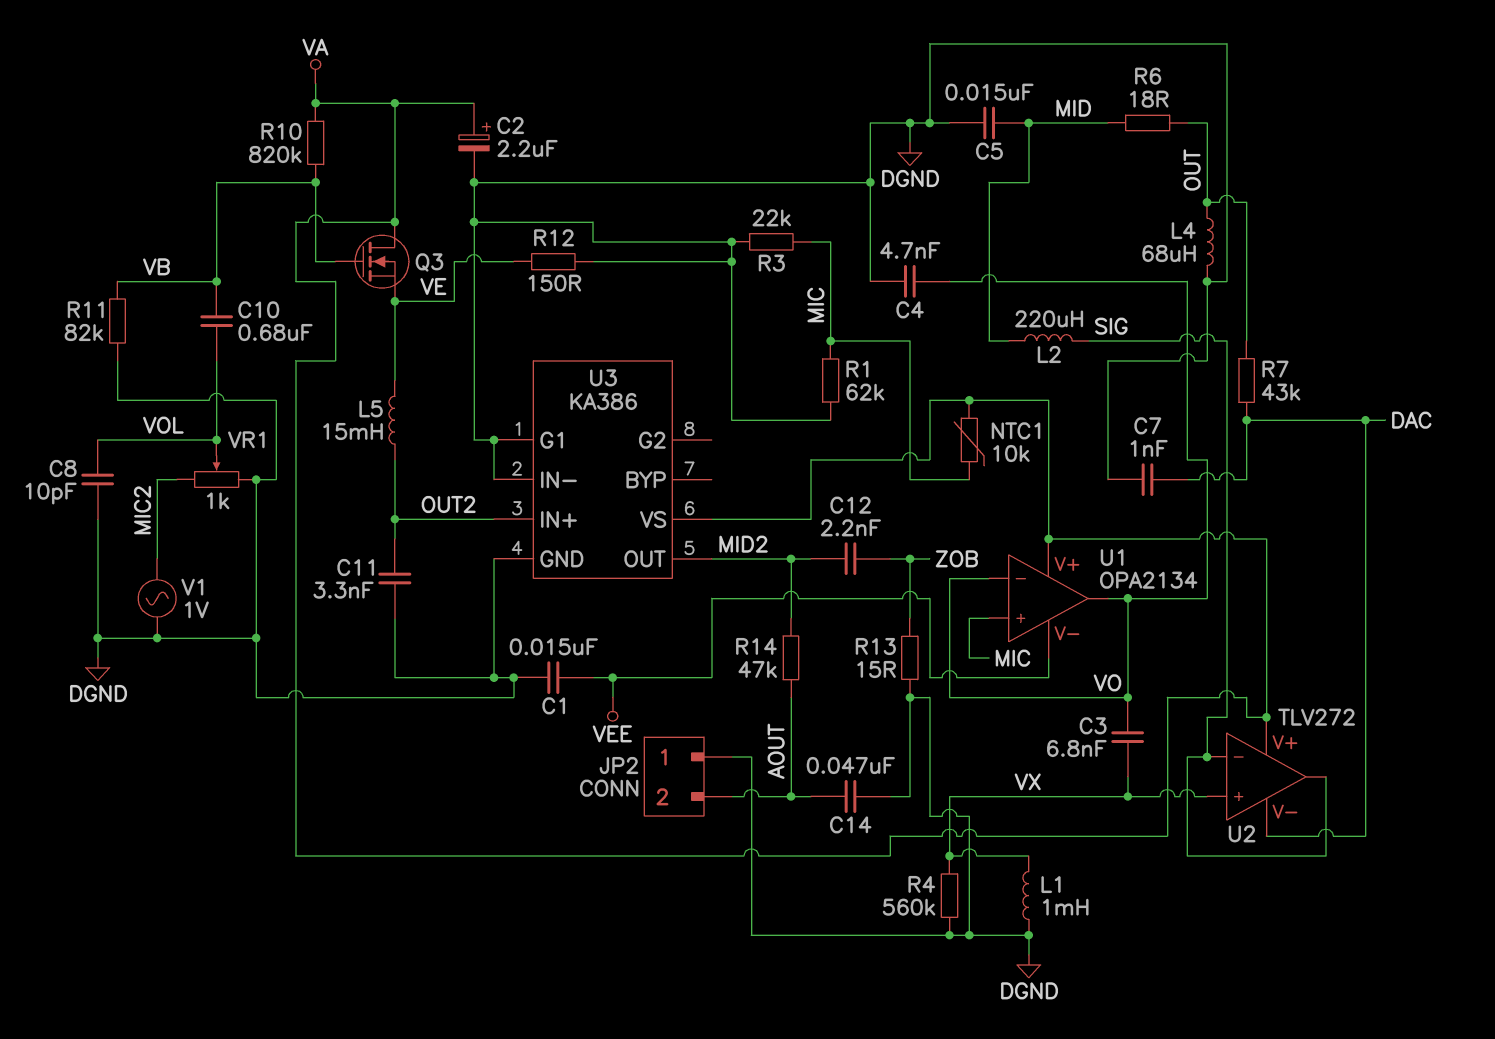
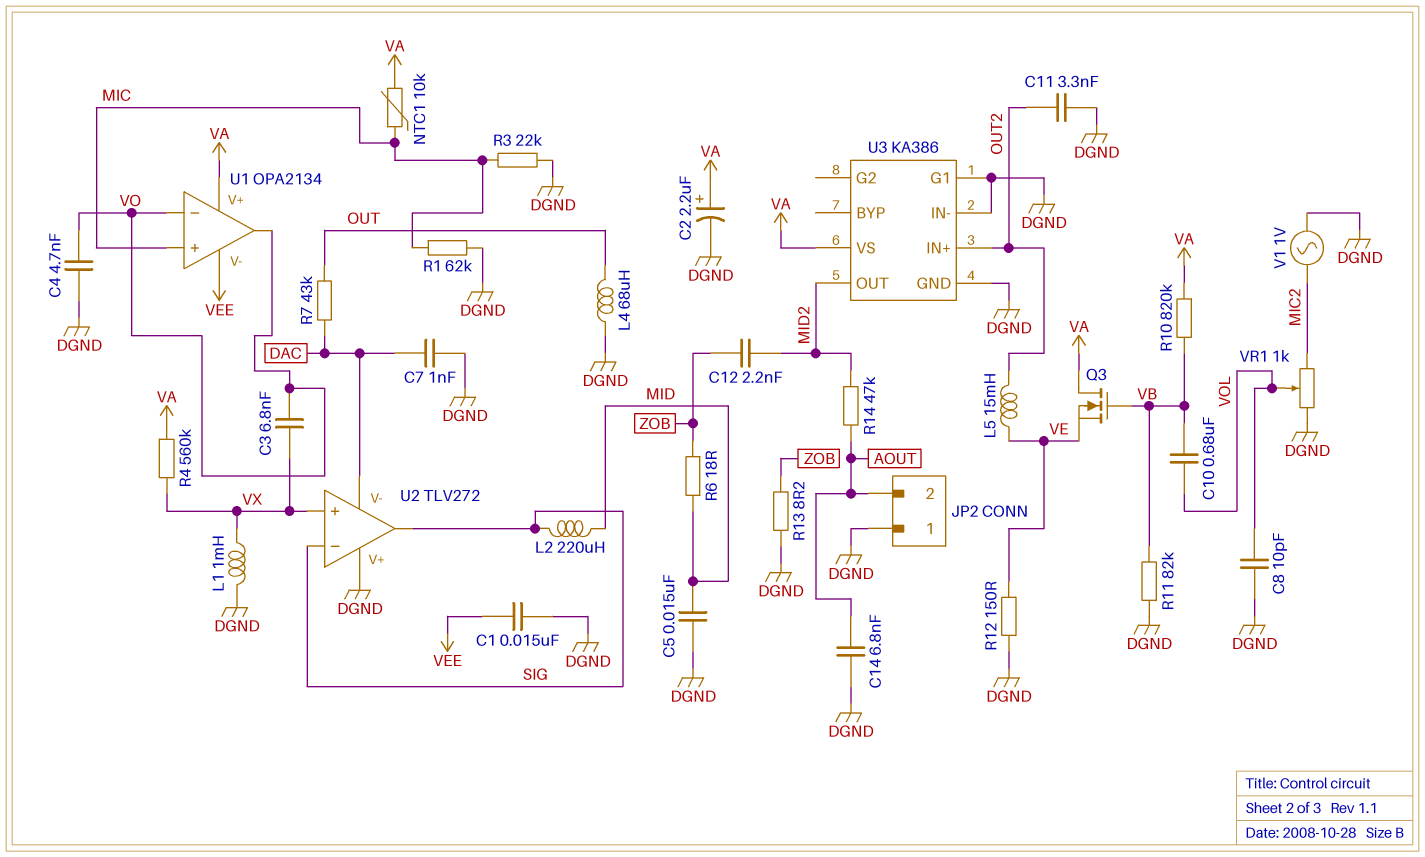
C14: 47nF (AOUT, DGND) -> 6.8nF (AOUT, DGND)
R4: 560k (DGND, VX) -> 560k (VA, VX)
R6: 18 (MID, OUT) -> 18 (MID, ZOB)
R13: 15 (DGND, ZOB) -> 8.2 (DGND, ZOB)
U2 pin V+: VA -> DGND

